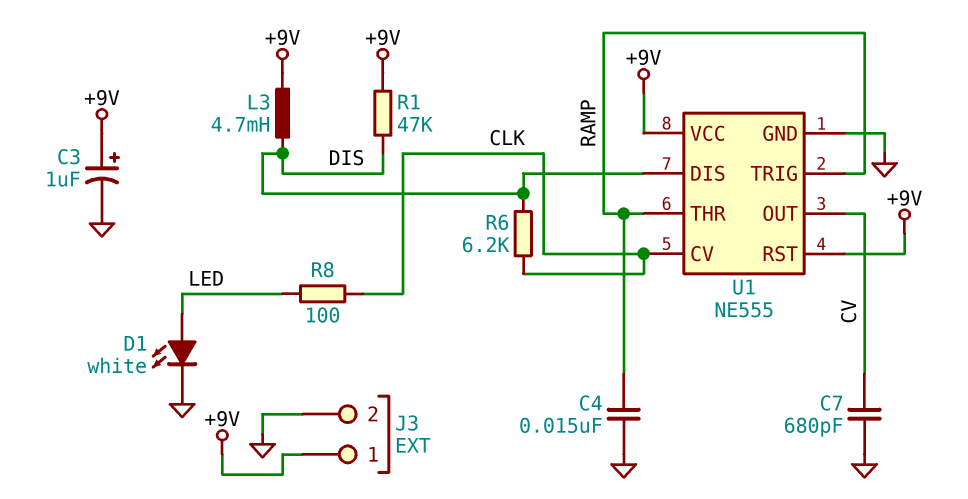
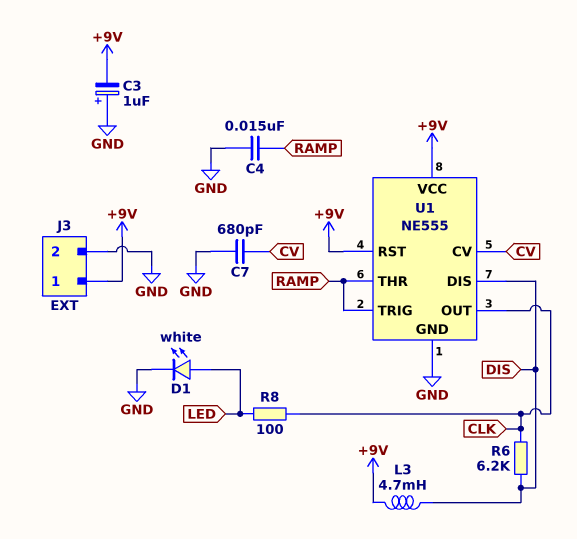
C3: 1uF (plus +9V, minus GND) -> 1uF (plus GND, minus +9V)
R1: 47k (+9V, DIS) -> none
U1 pin CV: CLK -> CV
U1 pin OUT: CV -> CLK

